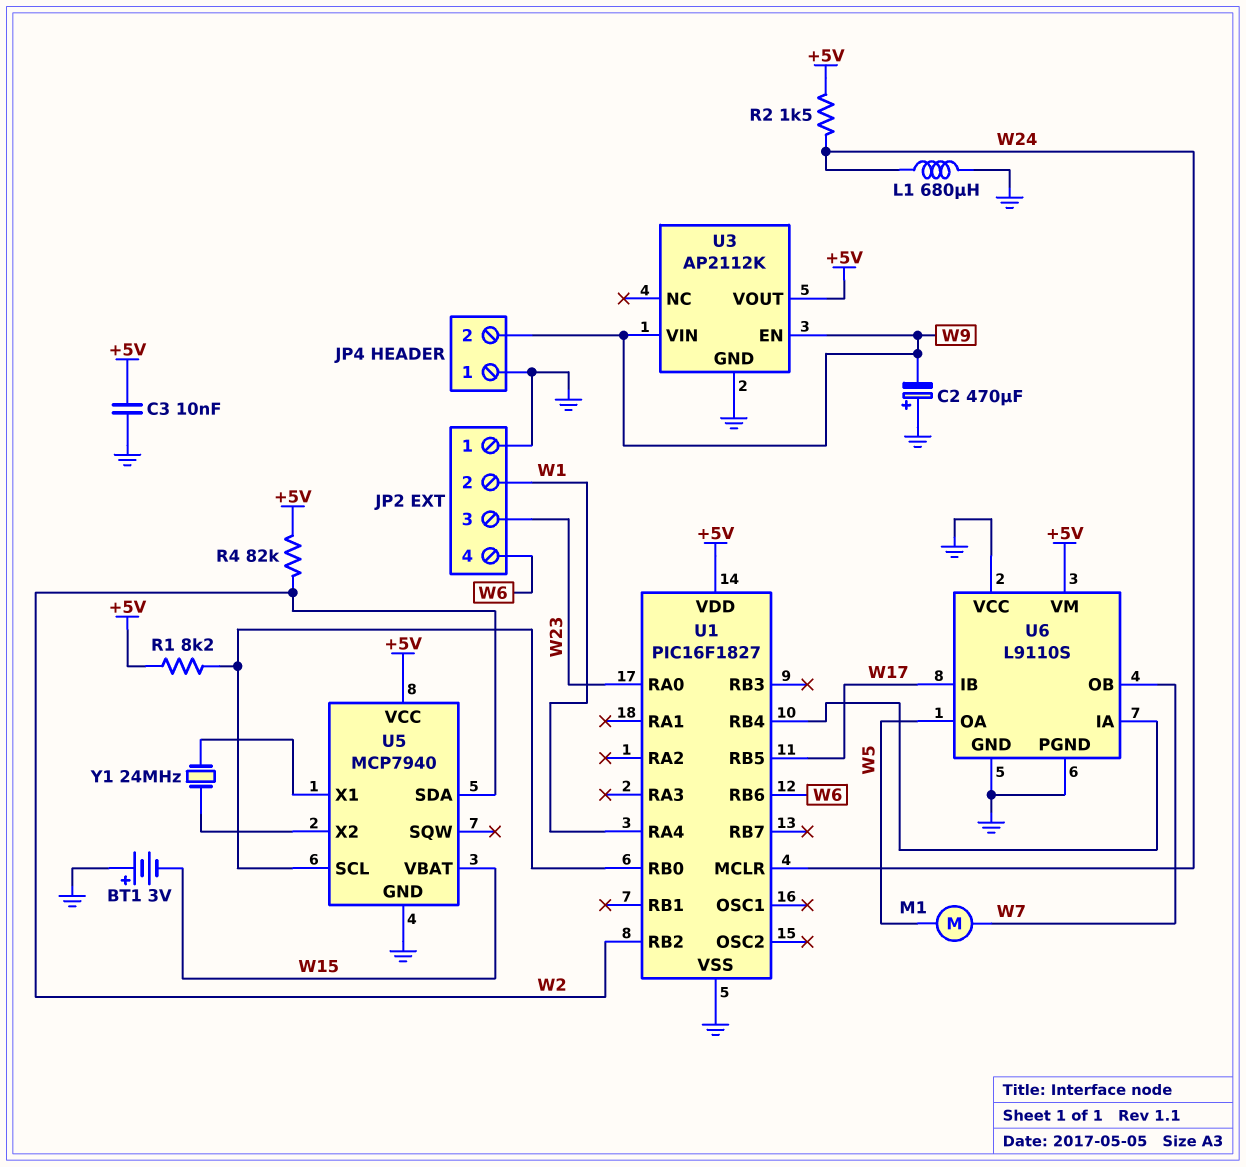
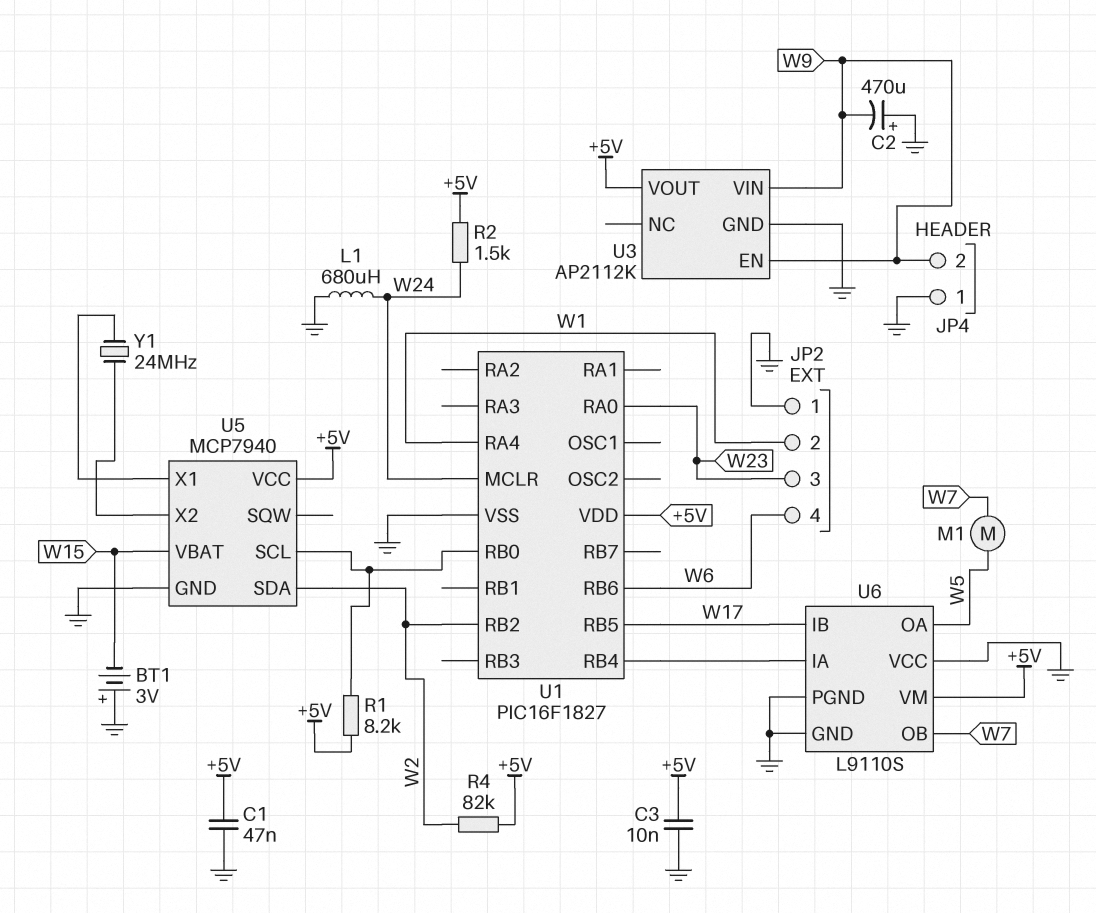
C1: none -> 47nF (+5V, GND)

